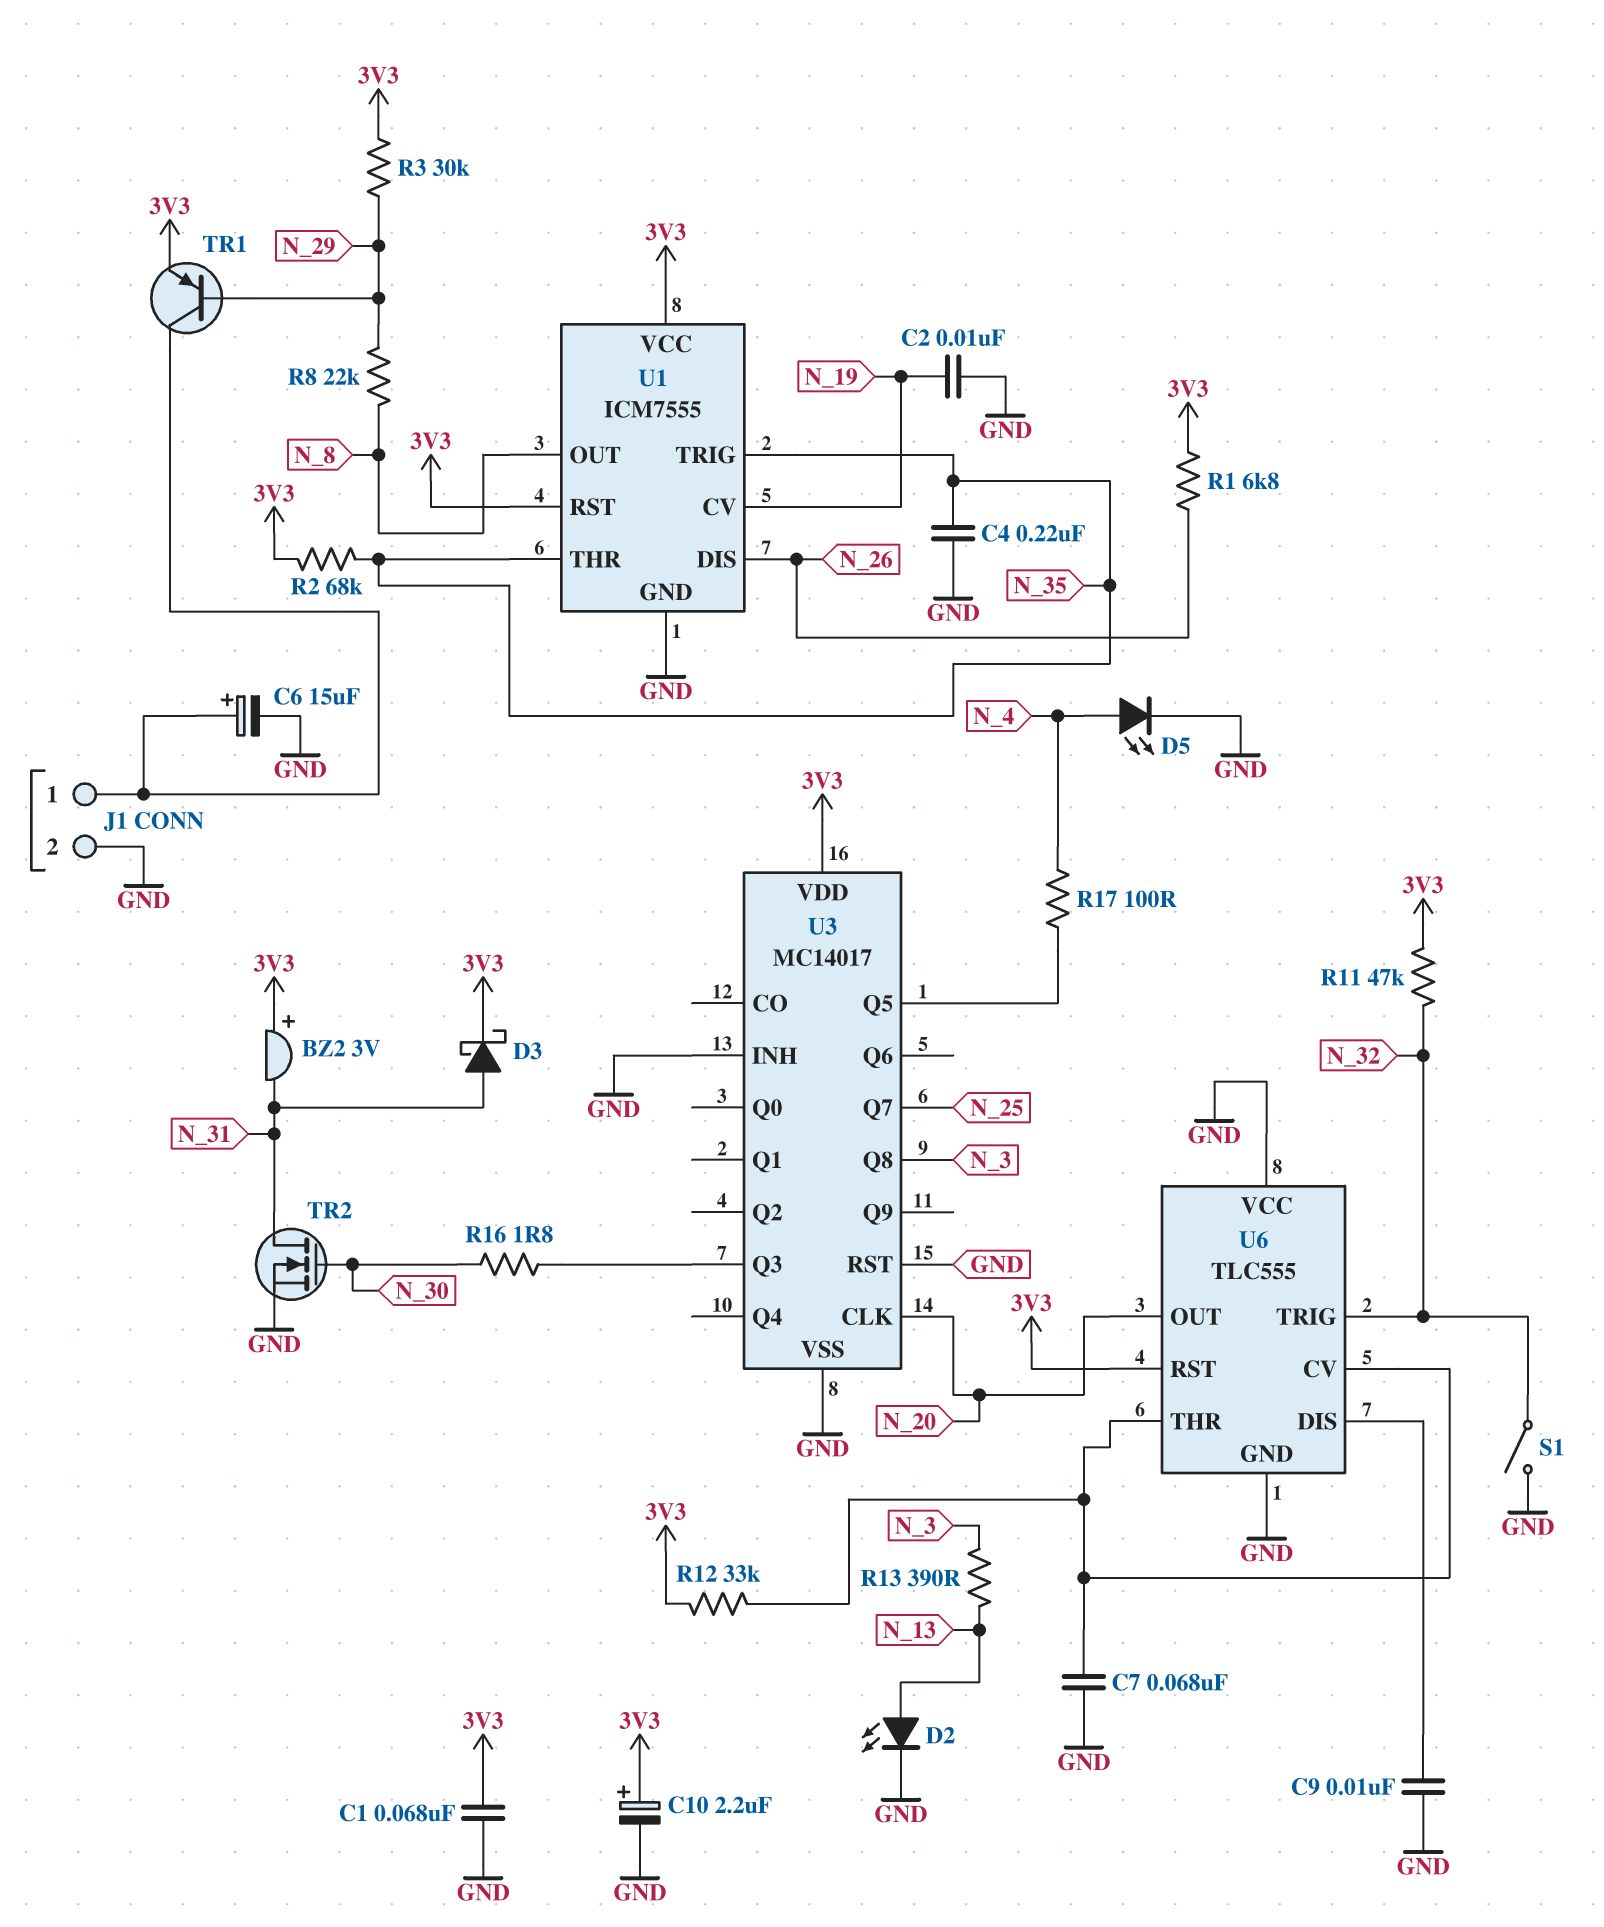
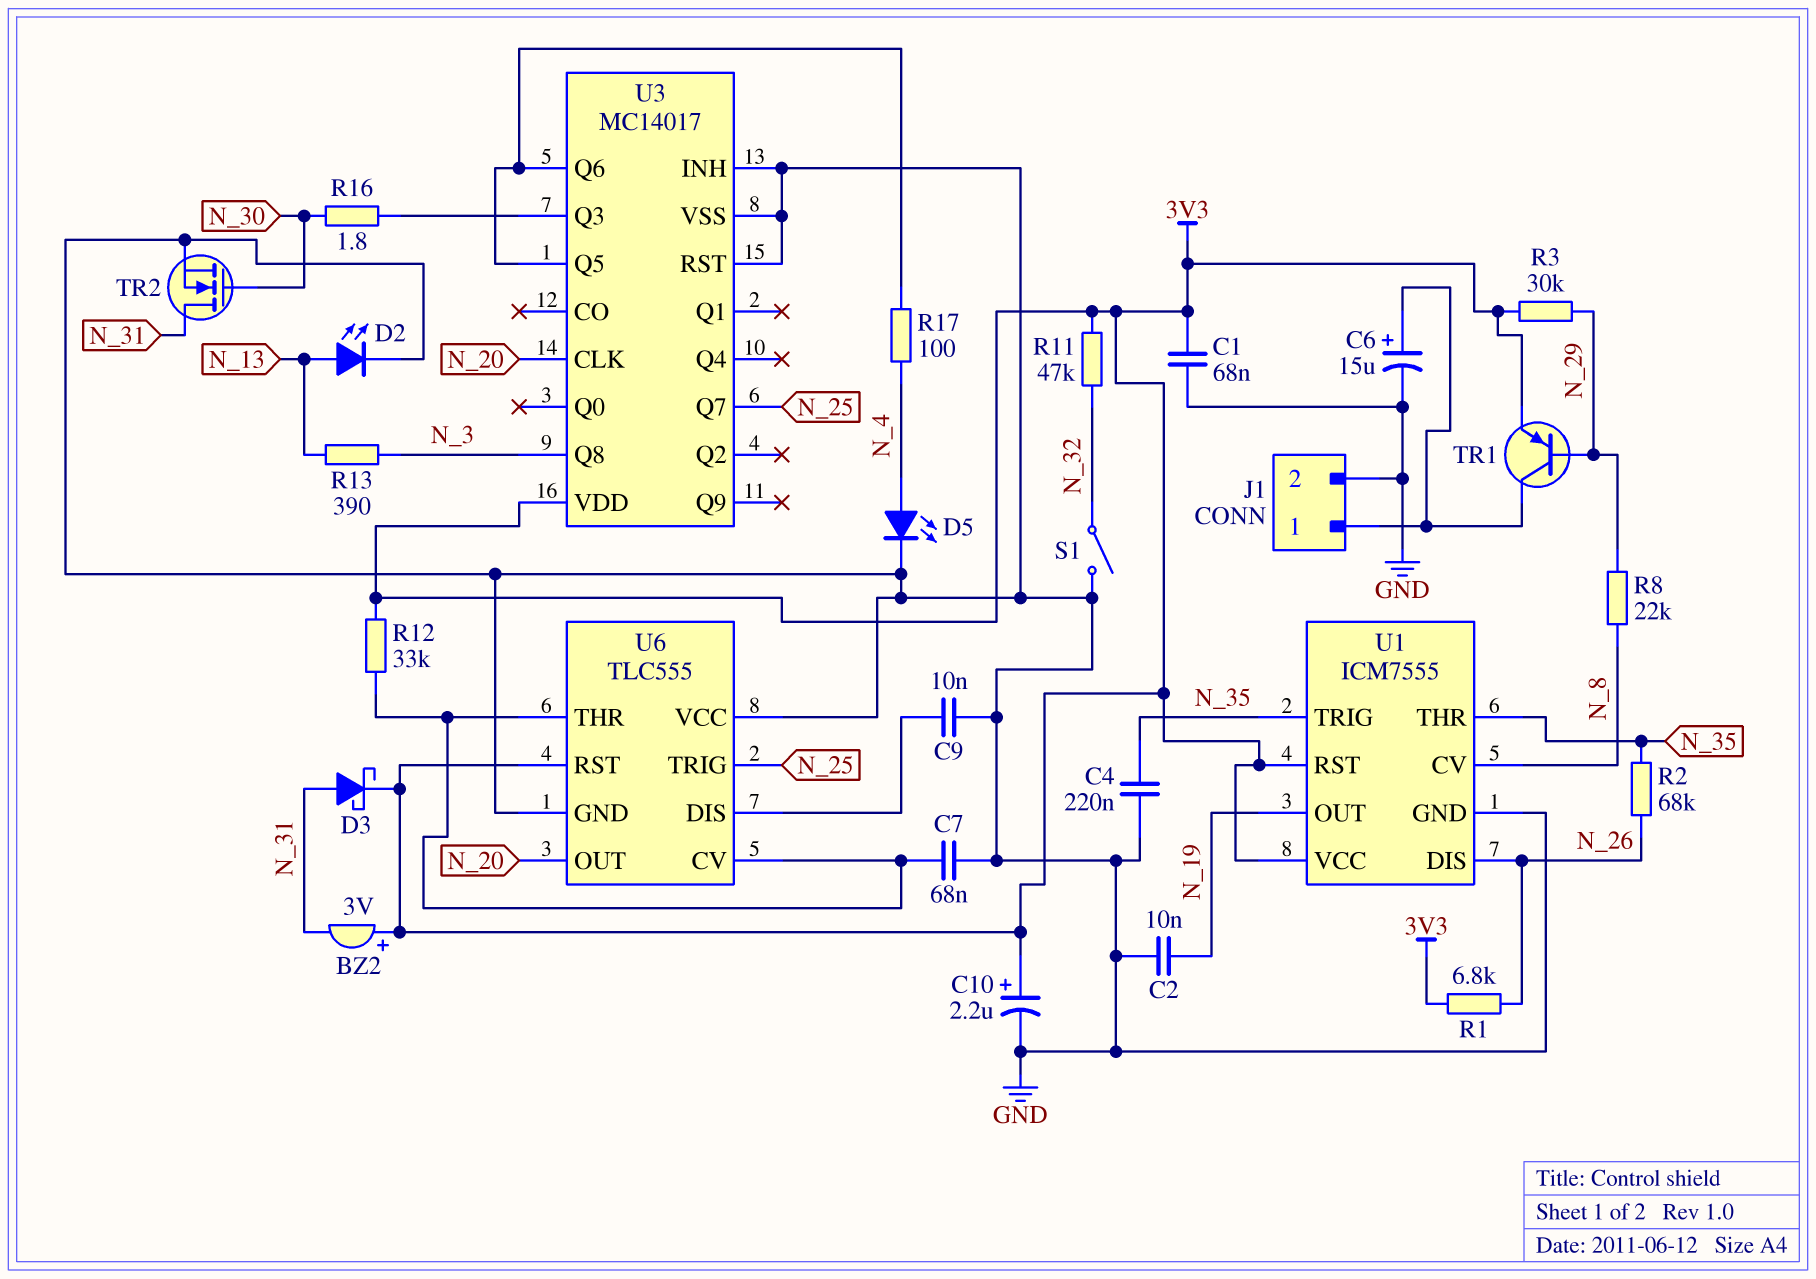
R2: 68k (3V3, N_35) -> 68k (N_26, N_35)
U1 pin CV: N_19 -> N_8
U1 pin OUT: N_8 -> N_19
U3 pin Q6: none -> U3/Q5
U6 pin TRIG: N_32 -> N_25

